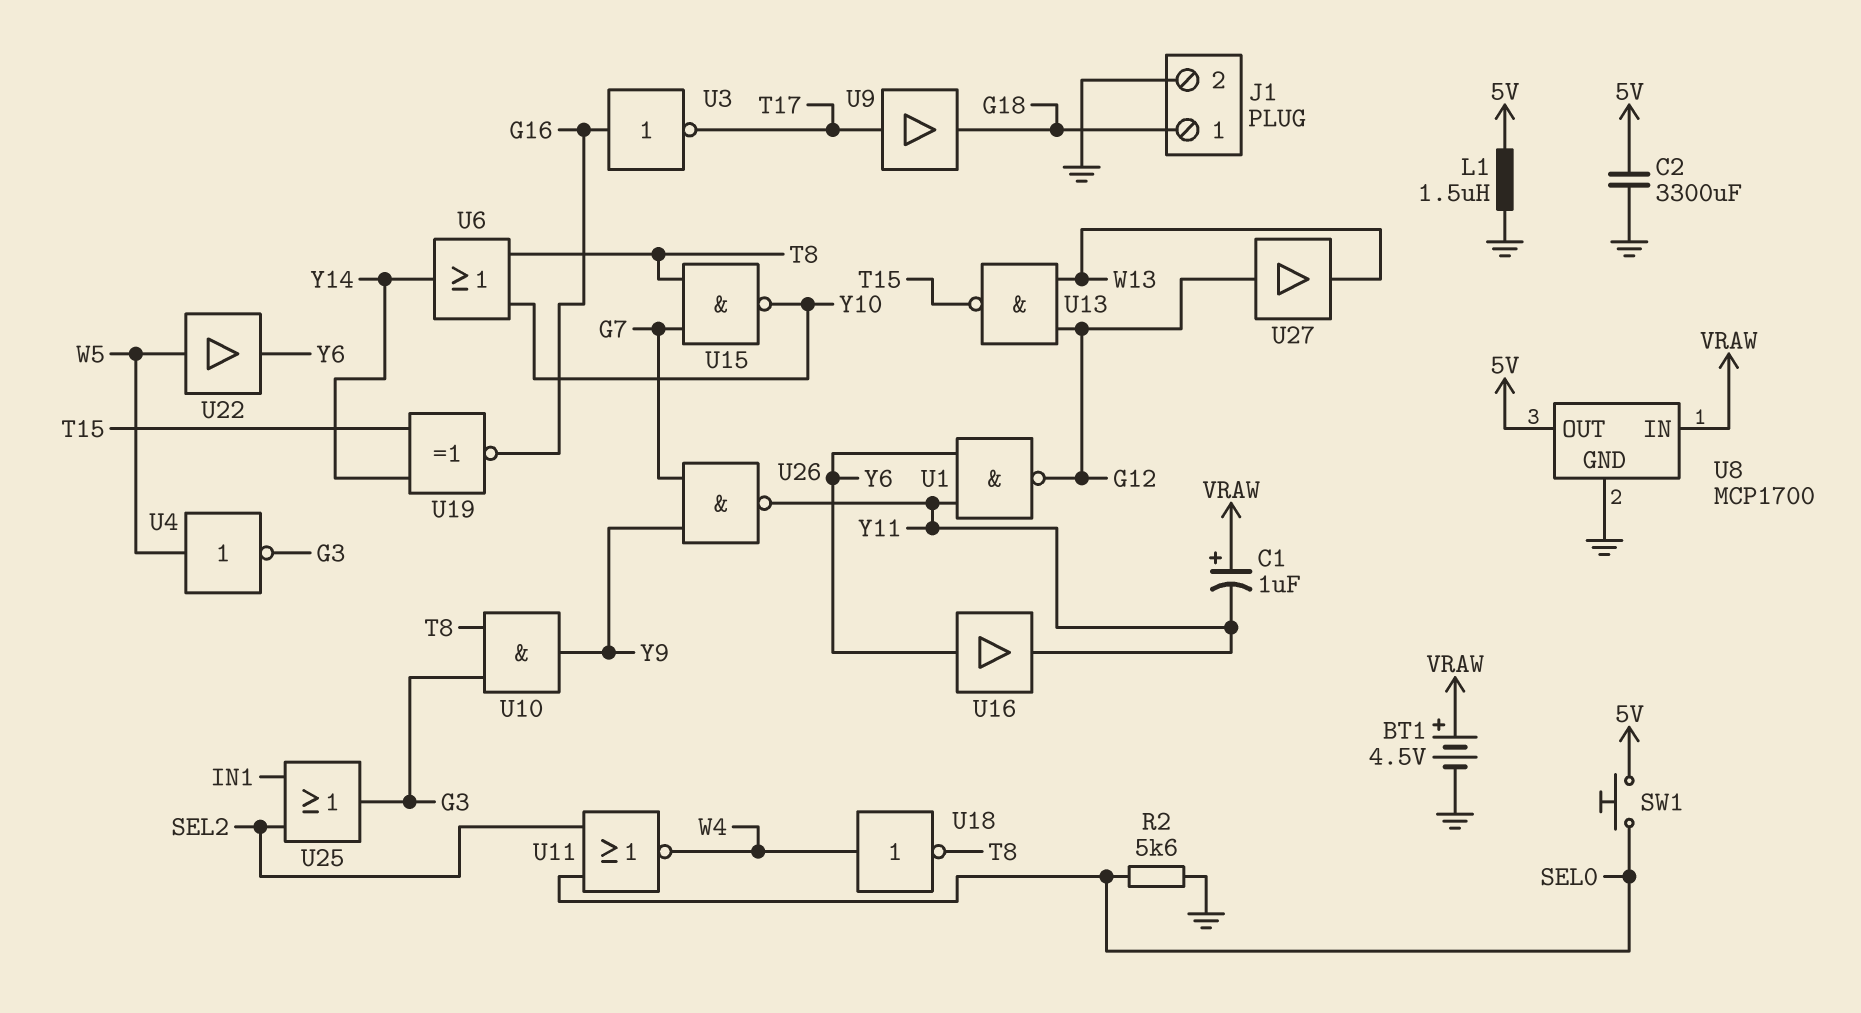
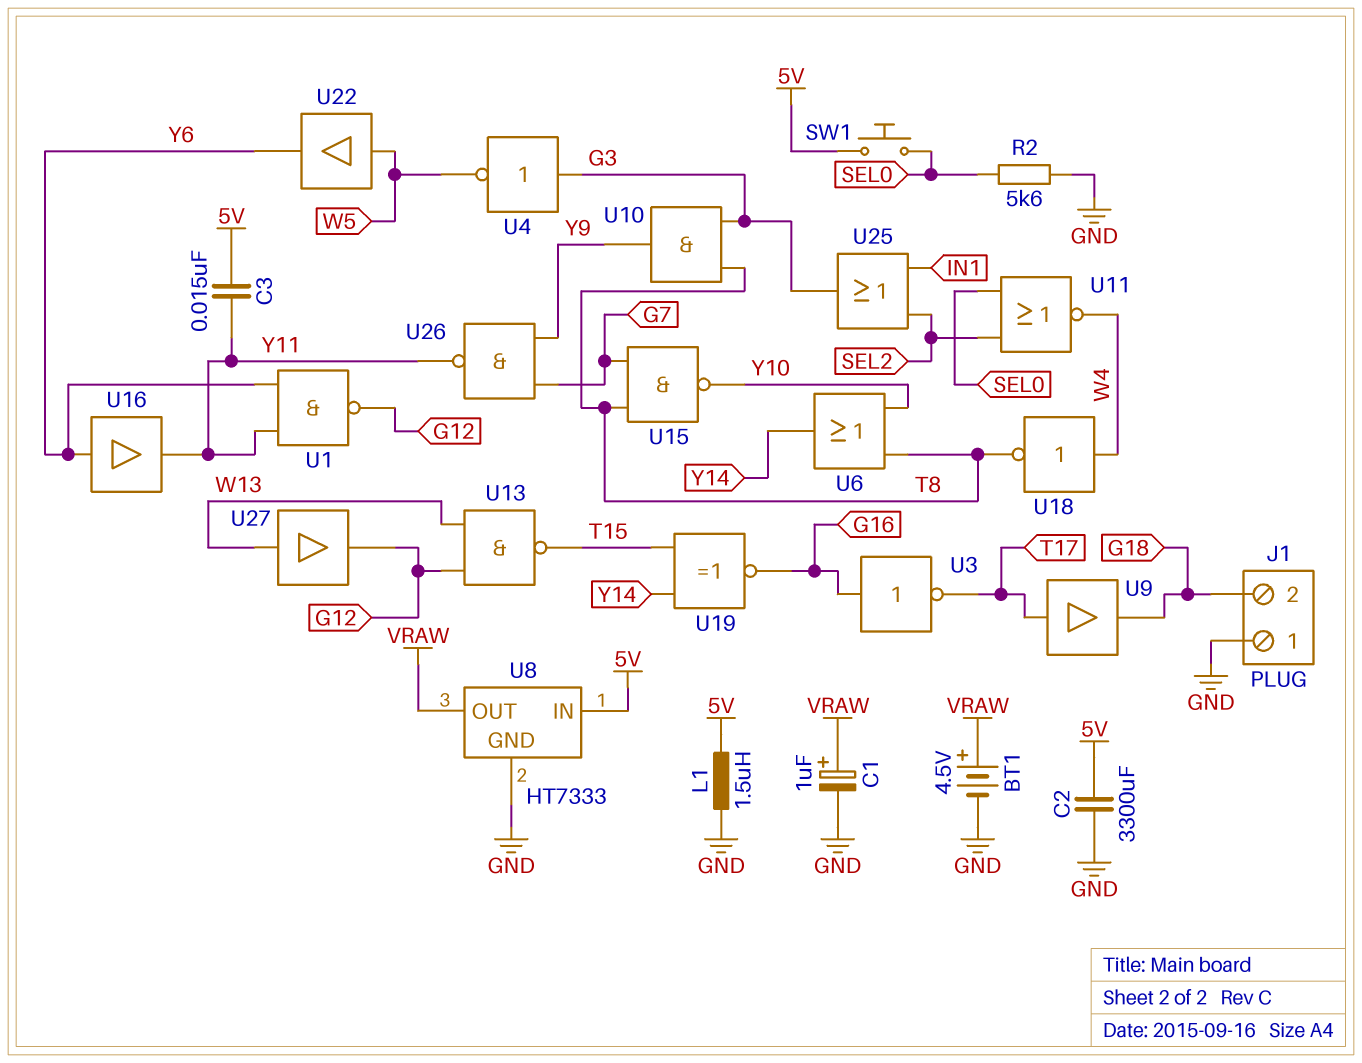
C1: 1uF (plus VRAW, minus Y11) -> 1uF (plus VRAW, minus GND)
C3: none -> 15nF (5V, Y11)
J1 pin 1: G18 -> GND
J1 pin 2: GND -> G18
U4: NOT (in W5, out G3) -> NOT (in G3, out W5)
U8: MCP1700 -> HT7333
U8 pin IN: VRAW -> 5V
U8 pin OUT: 5V -> VRAW
U27: buffer (in G12, out W13) -> buffer (in W13, out G12)

